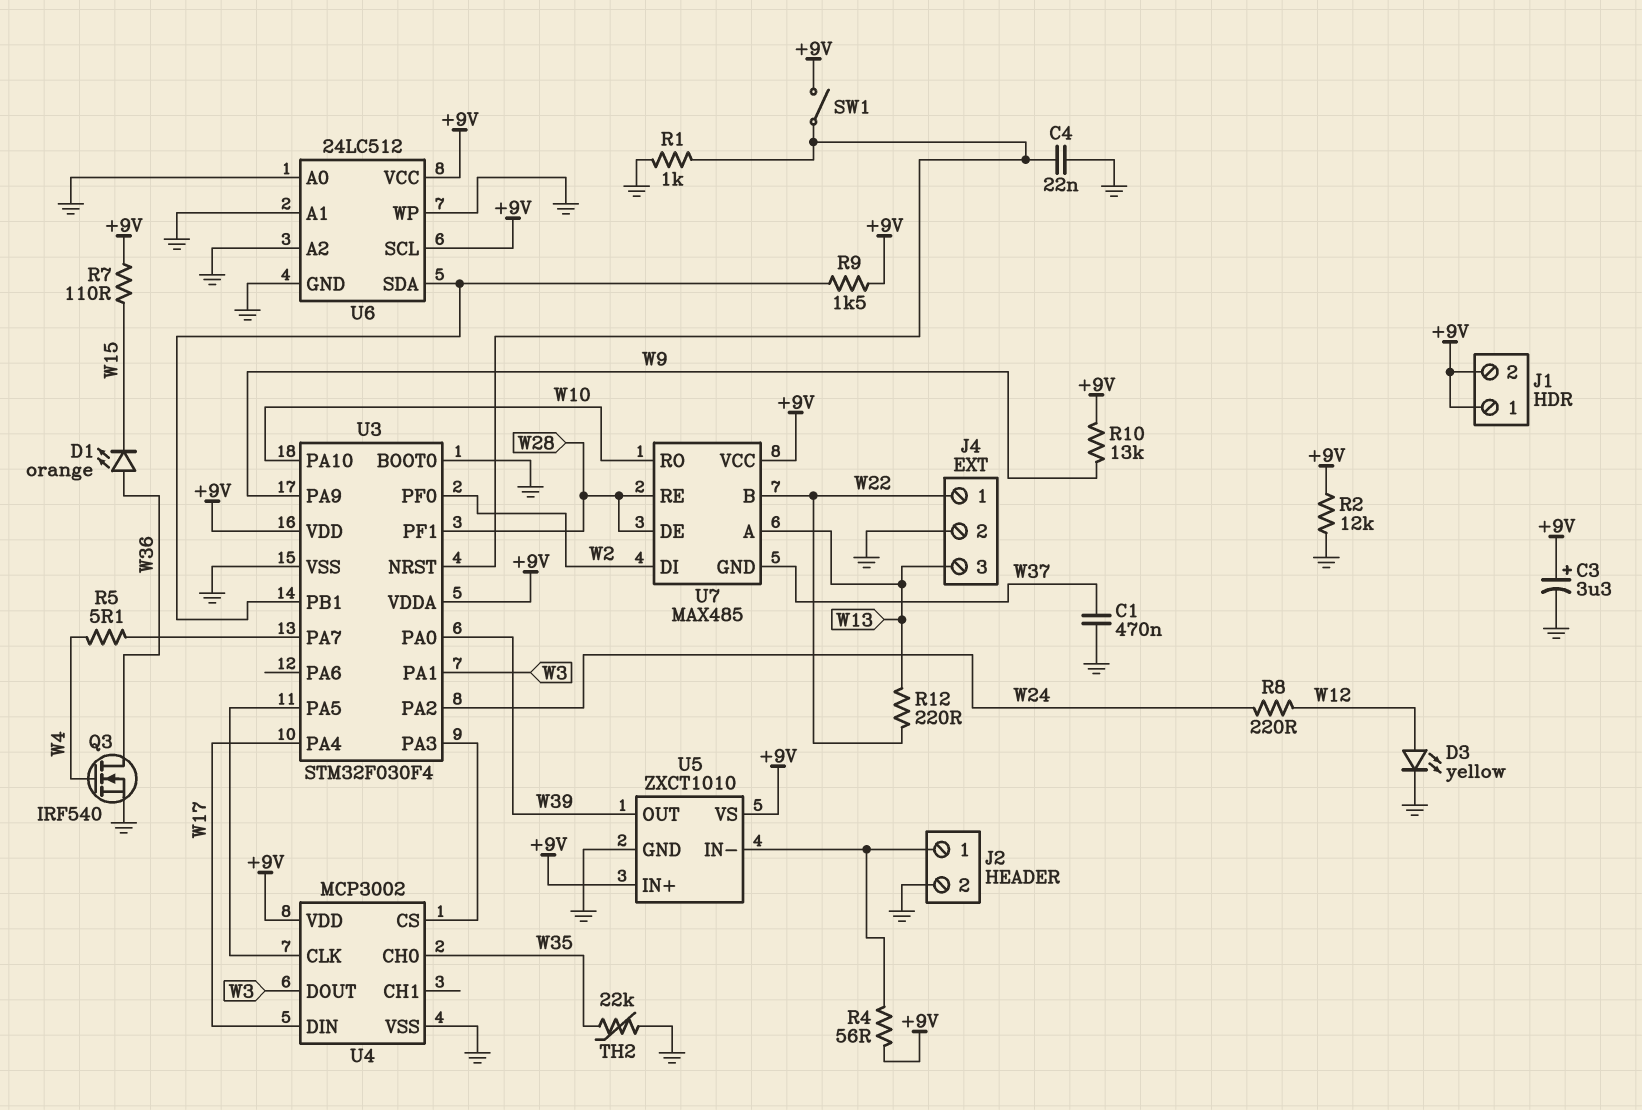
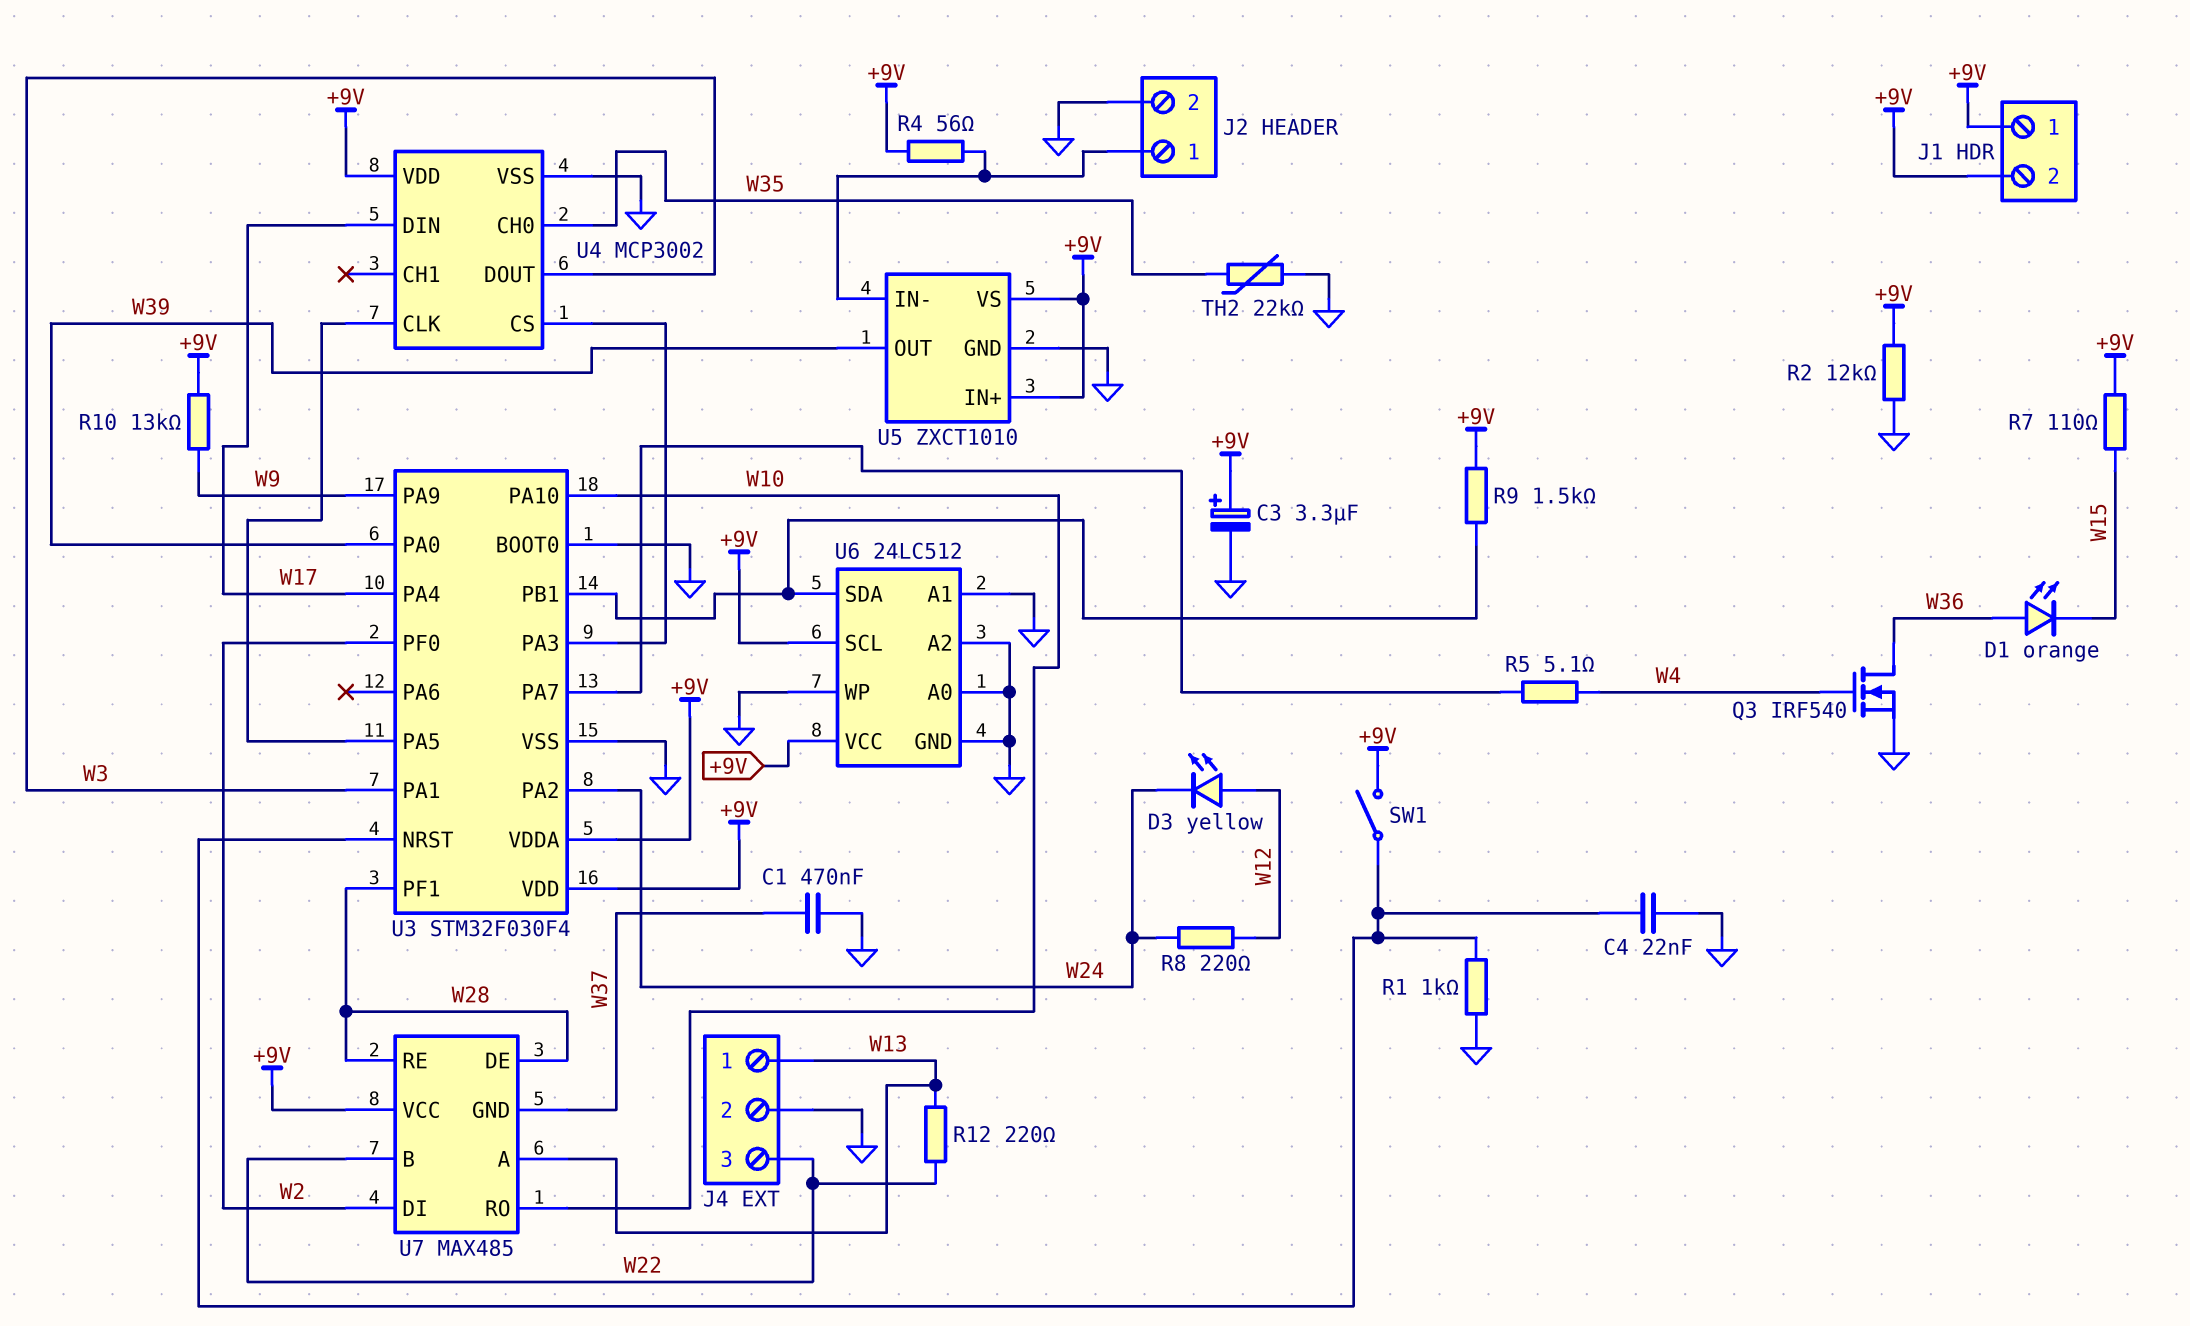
D3: LED yellow (A W12, K GND) -> LED yellow (A W12, K W24)
J4 pin 1: W22 -> W13
J4 pin 3: W13 -> W22

